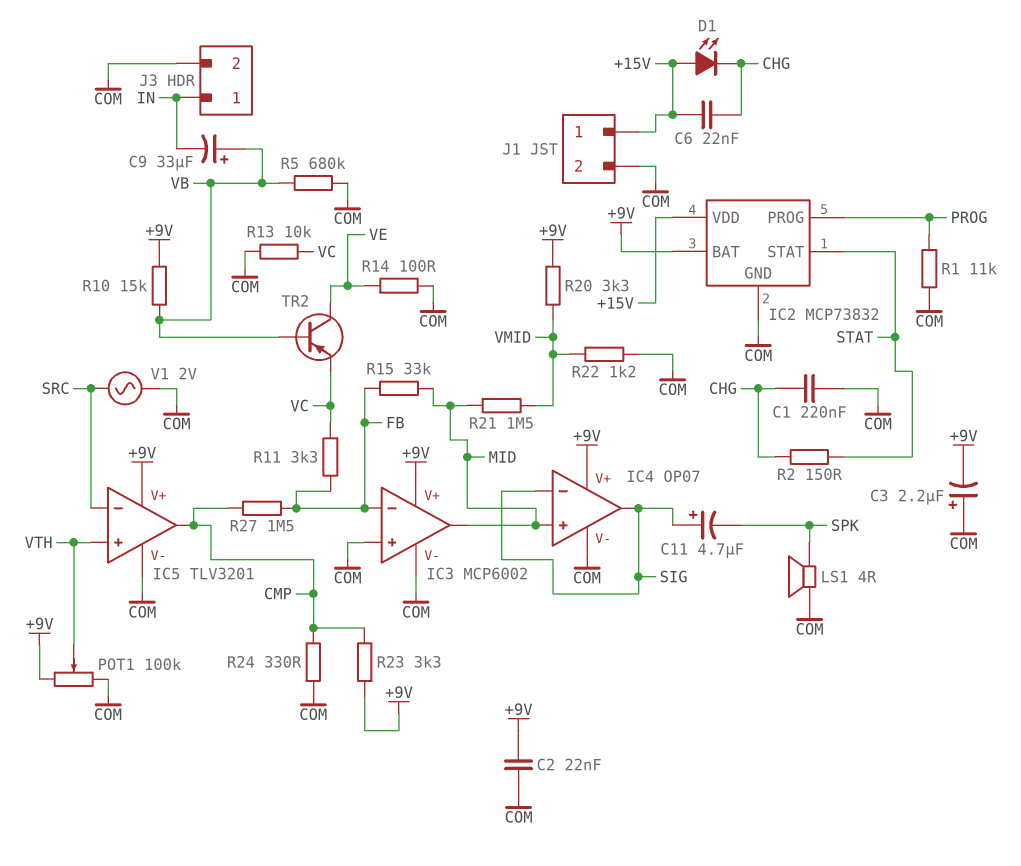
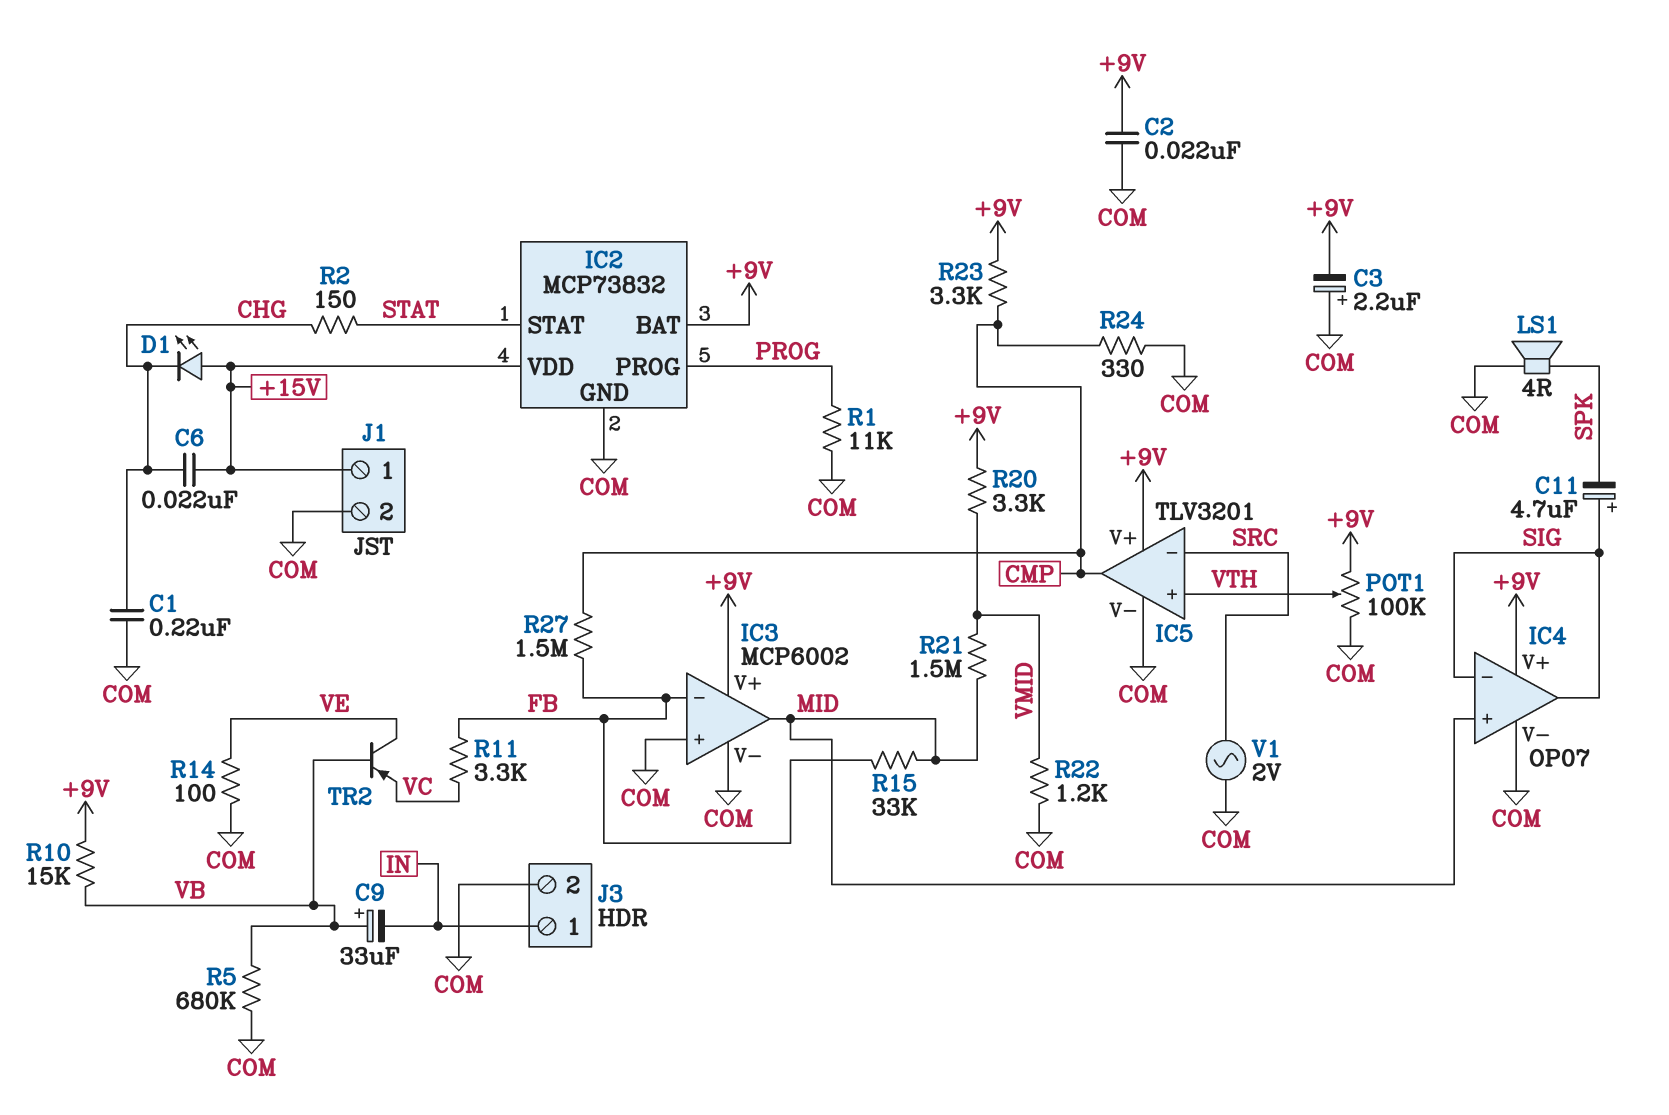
R13: 10k (COM, VC) -> none

